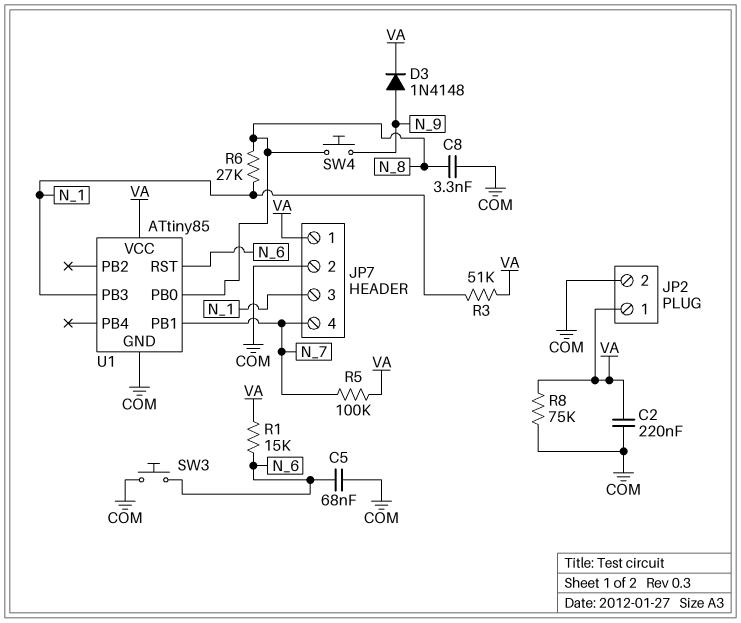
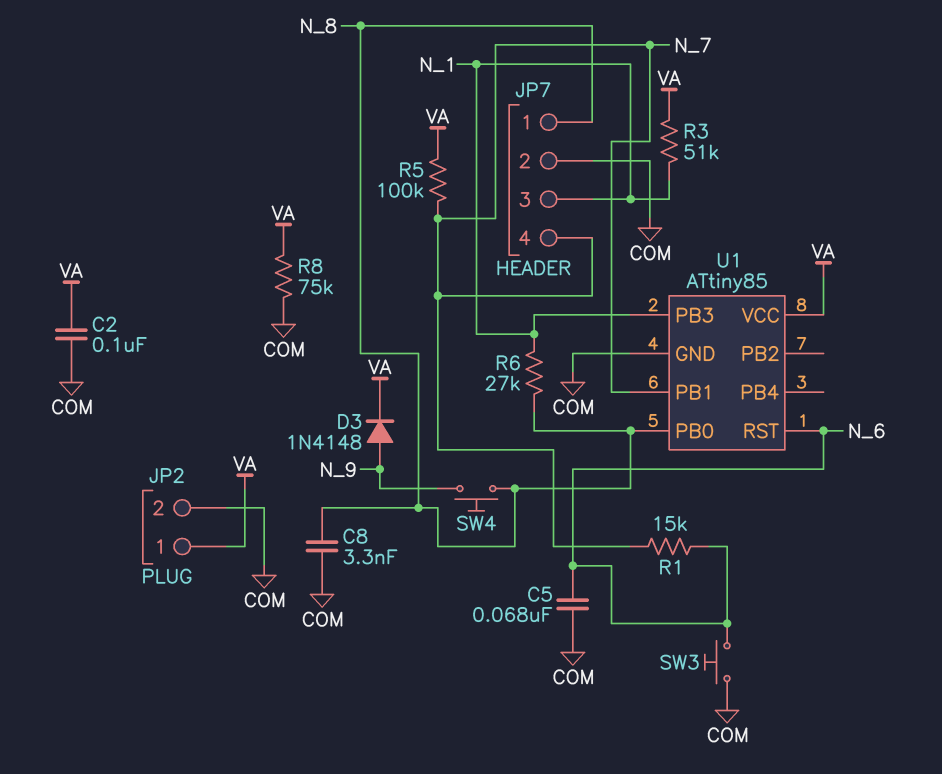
C2: 220nF (COM, VA) -> 100nF (COM, VA)
JP7 pin 1: VA -> N_8
R1: 15k (N_6, VA) -> 15k (N_6, N_7)

